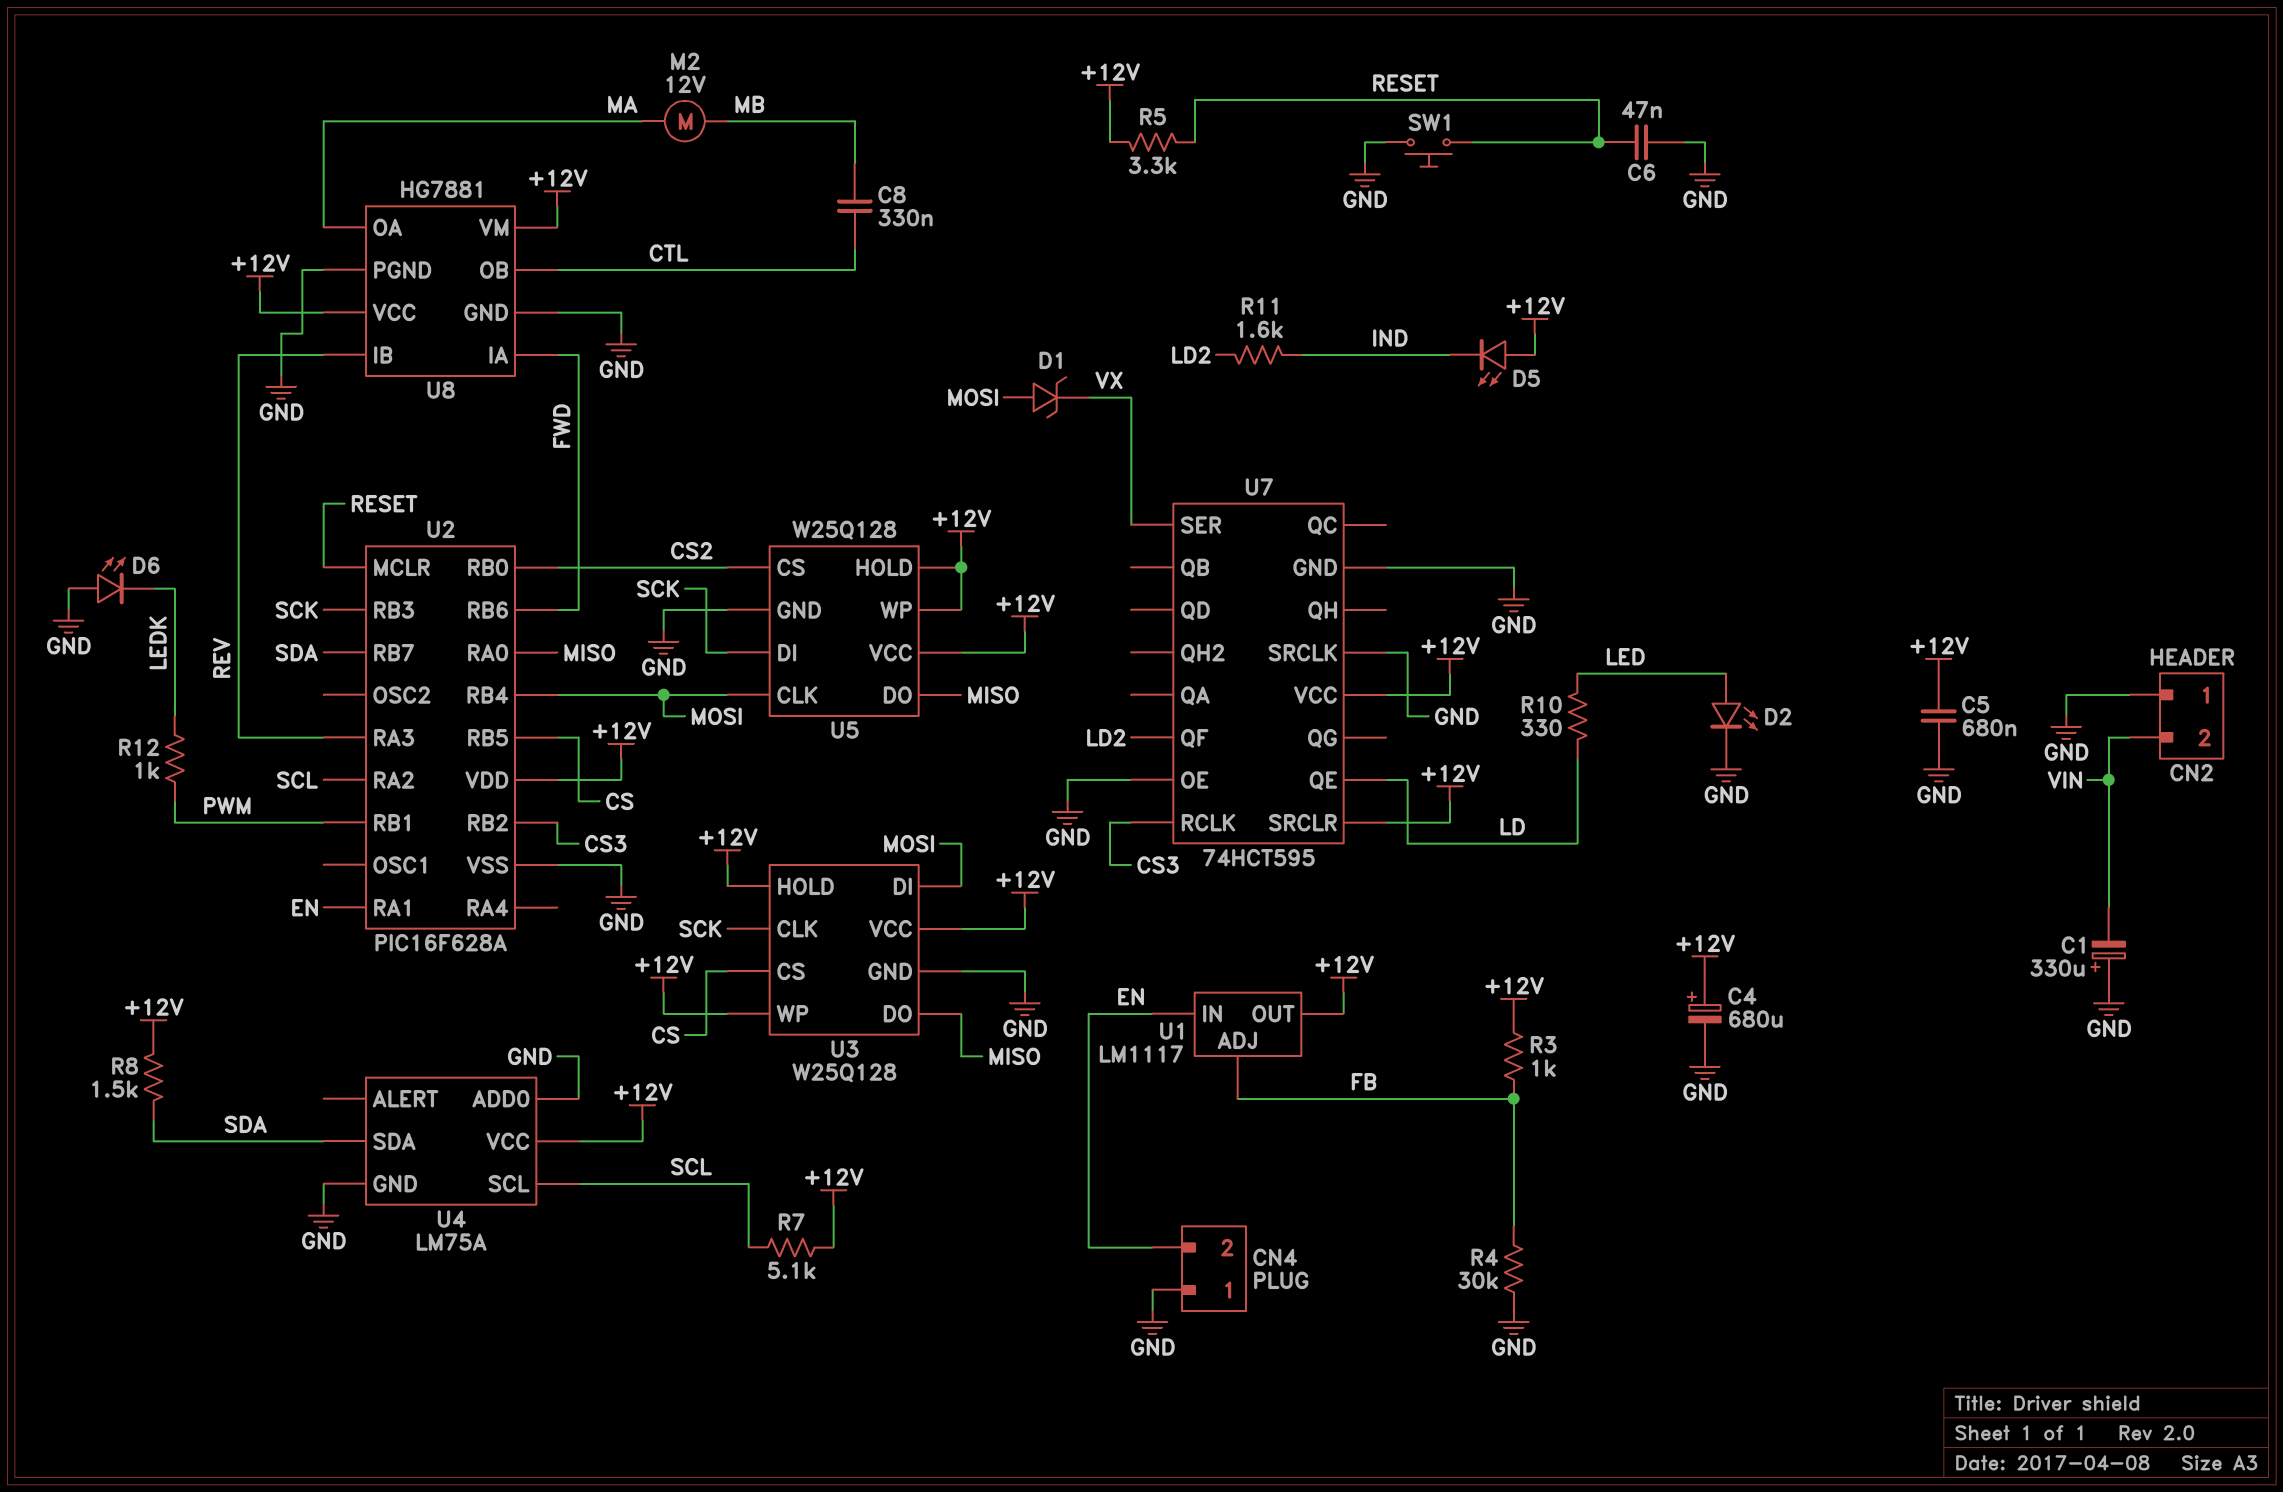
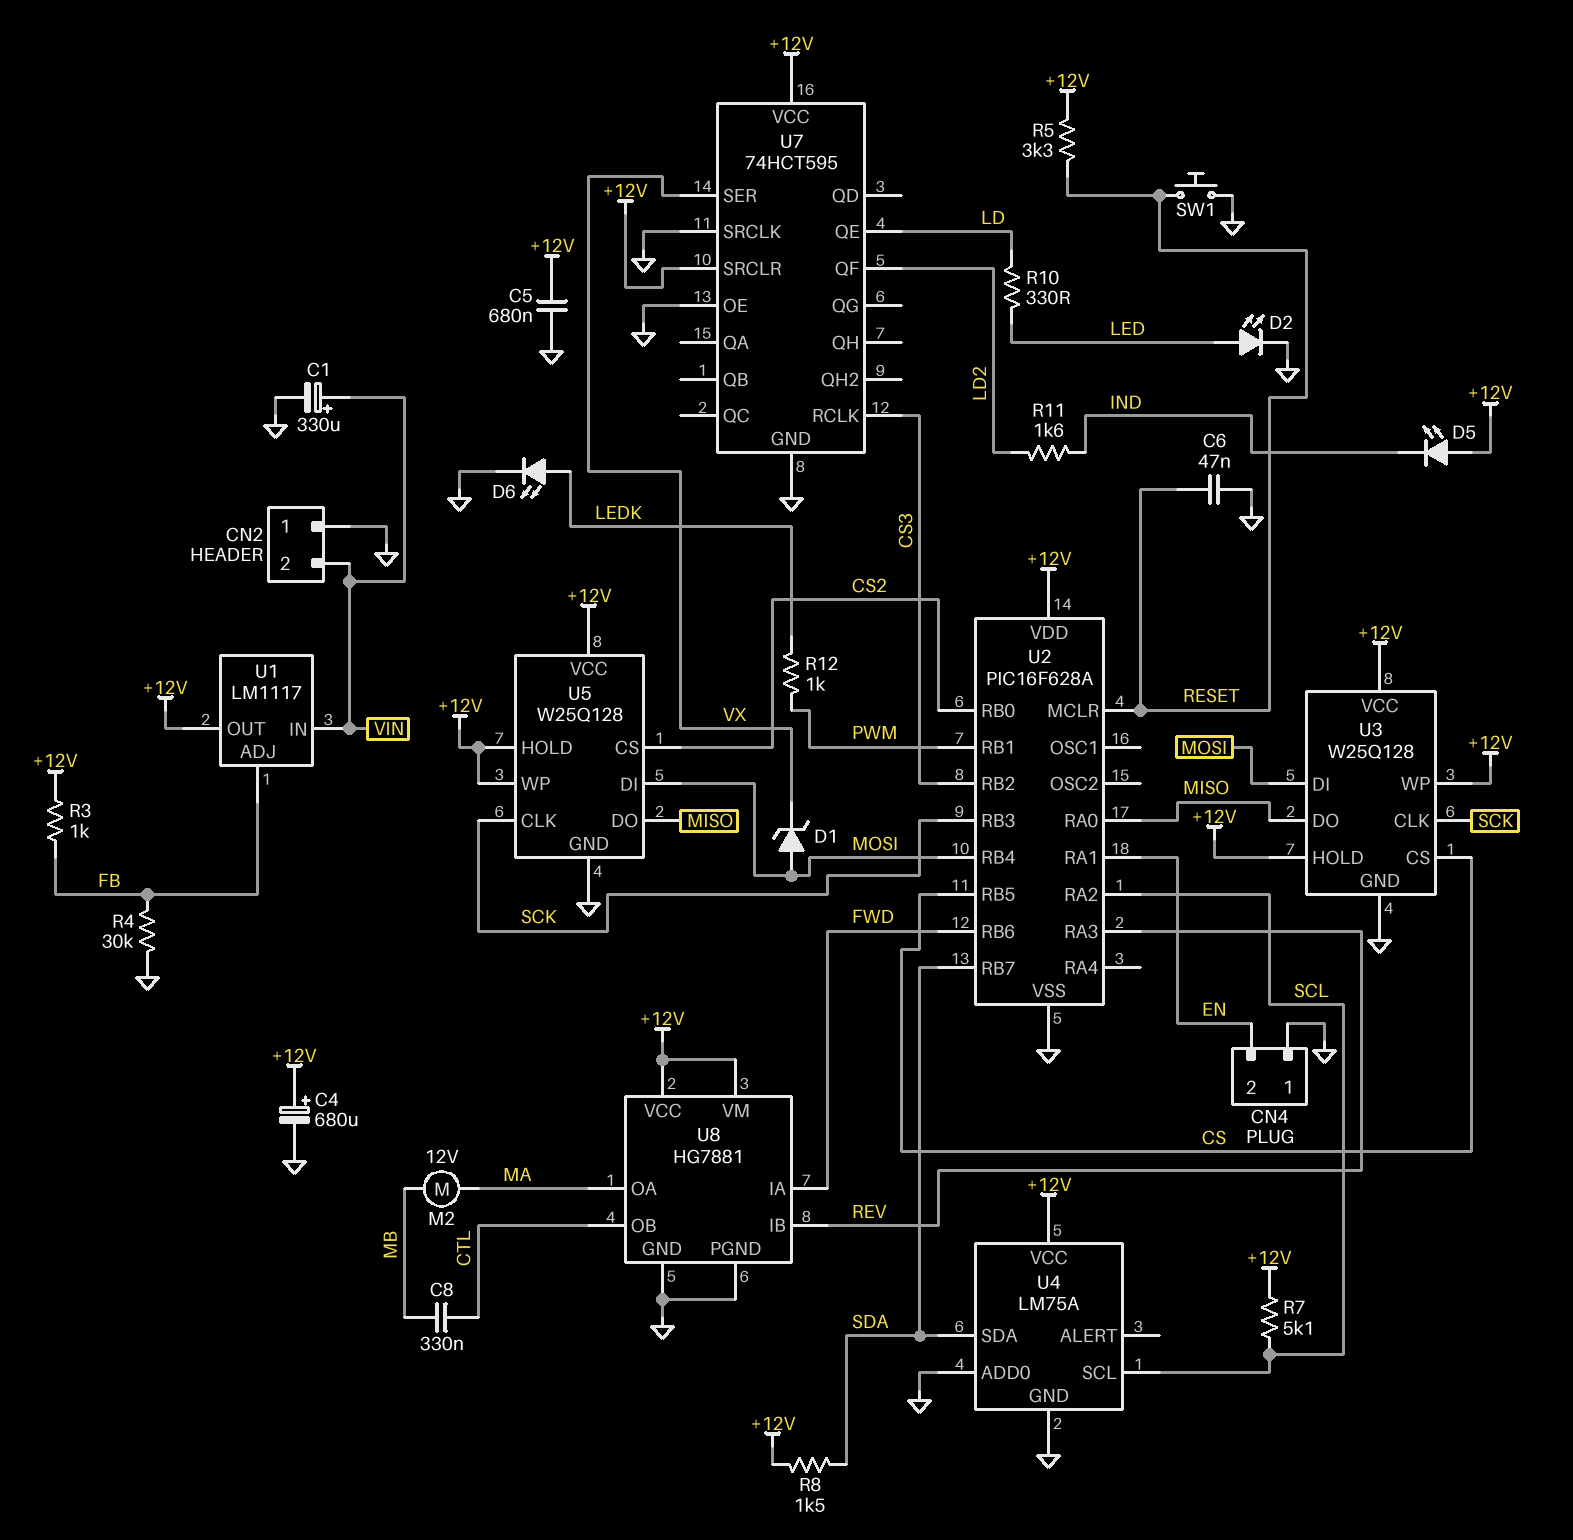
C1: 330uF (plus GND, minus VIN) -> 330uF (plus VIN, minus GND)
D6: LED (A GND, K LEDK) -> LED (A LEDK, K GND)
U1 pin IN: EN -> VIN
U5 pin CLK: MOSI -> SCK
U5 pin DI: SCK -> MOSI

